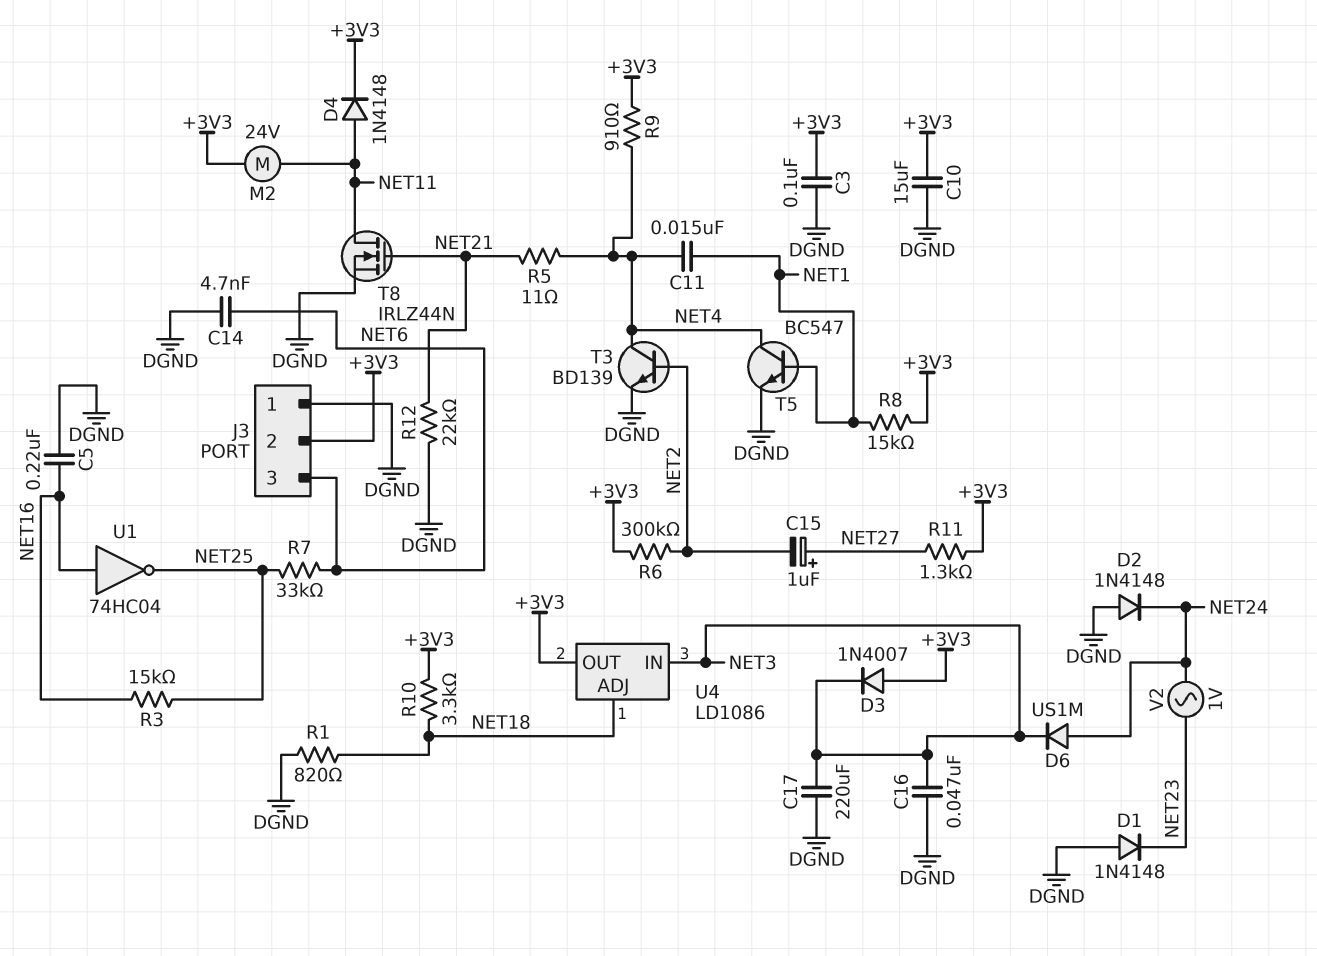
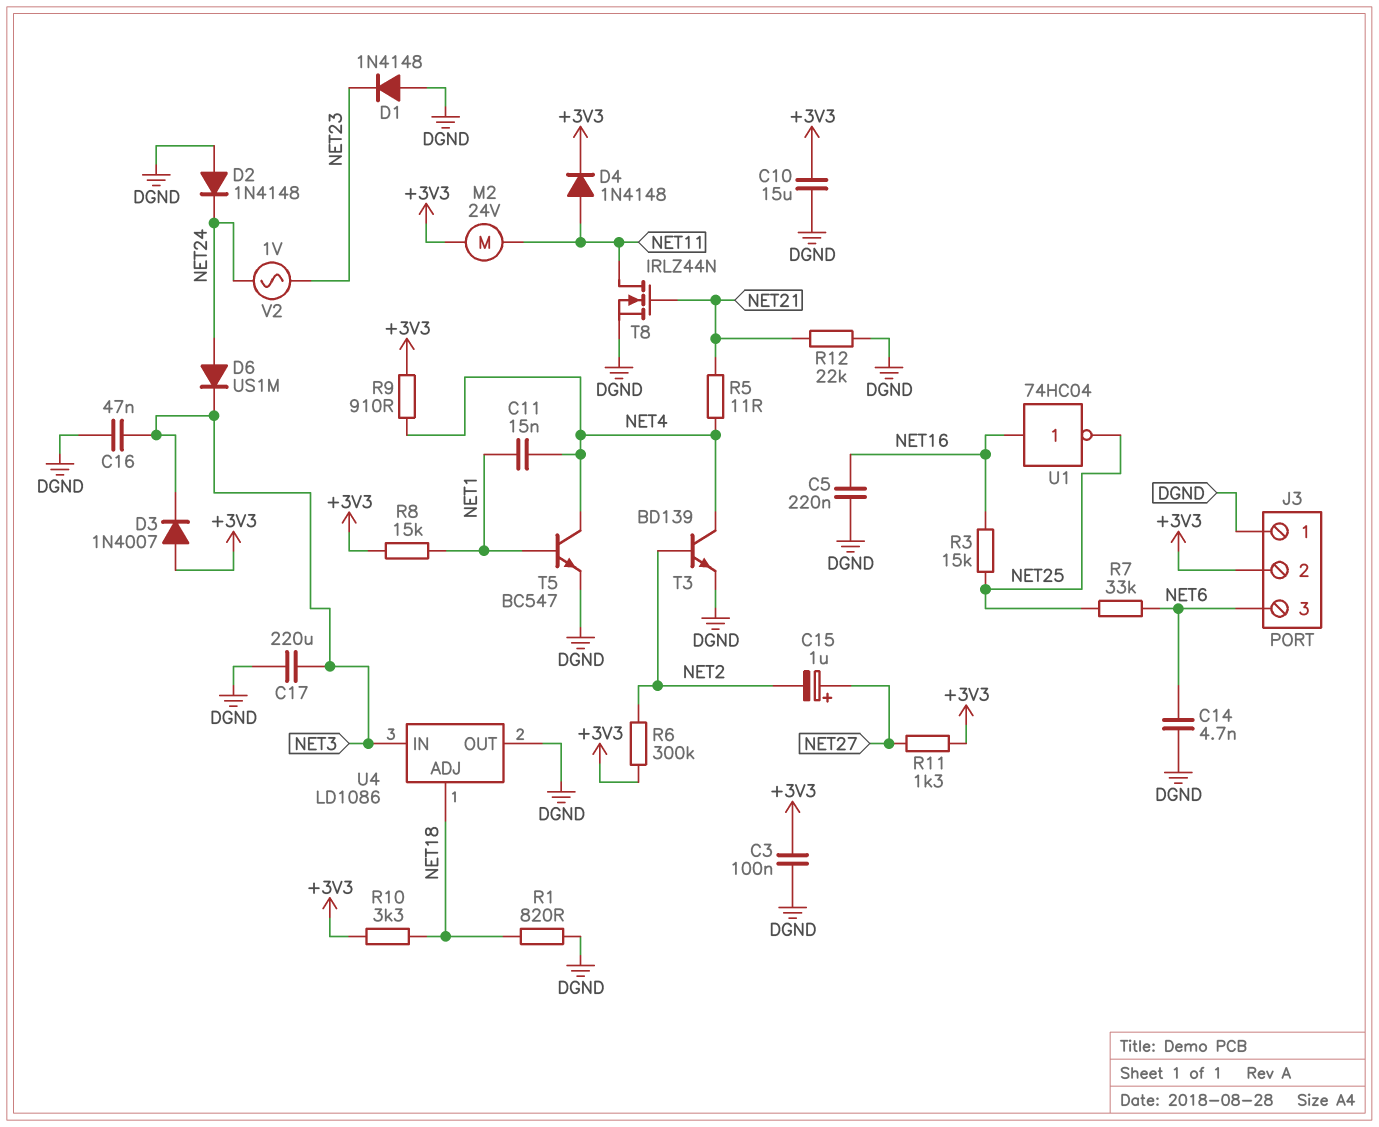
U4 pin OUT: +3V3 -> DGND

